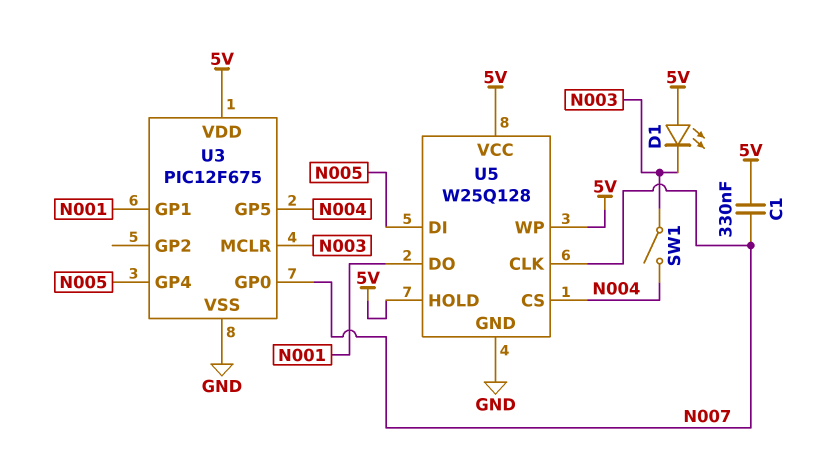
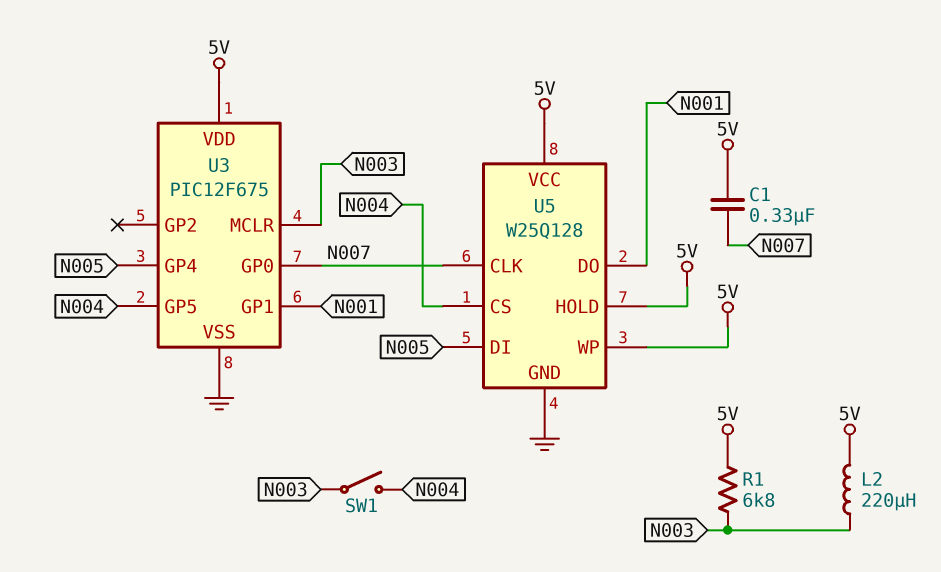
D1: LED (A 5V, K N003) -> none
L2: none -> 220uH (5V, N003)
R1: none -> 6.8k (5V, N003)

